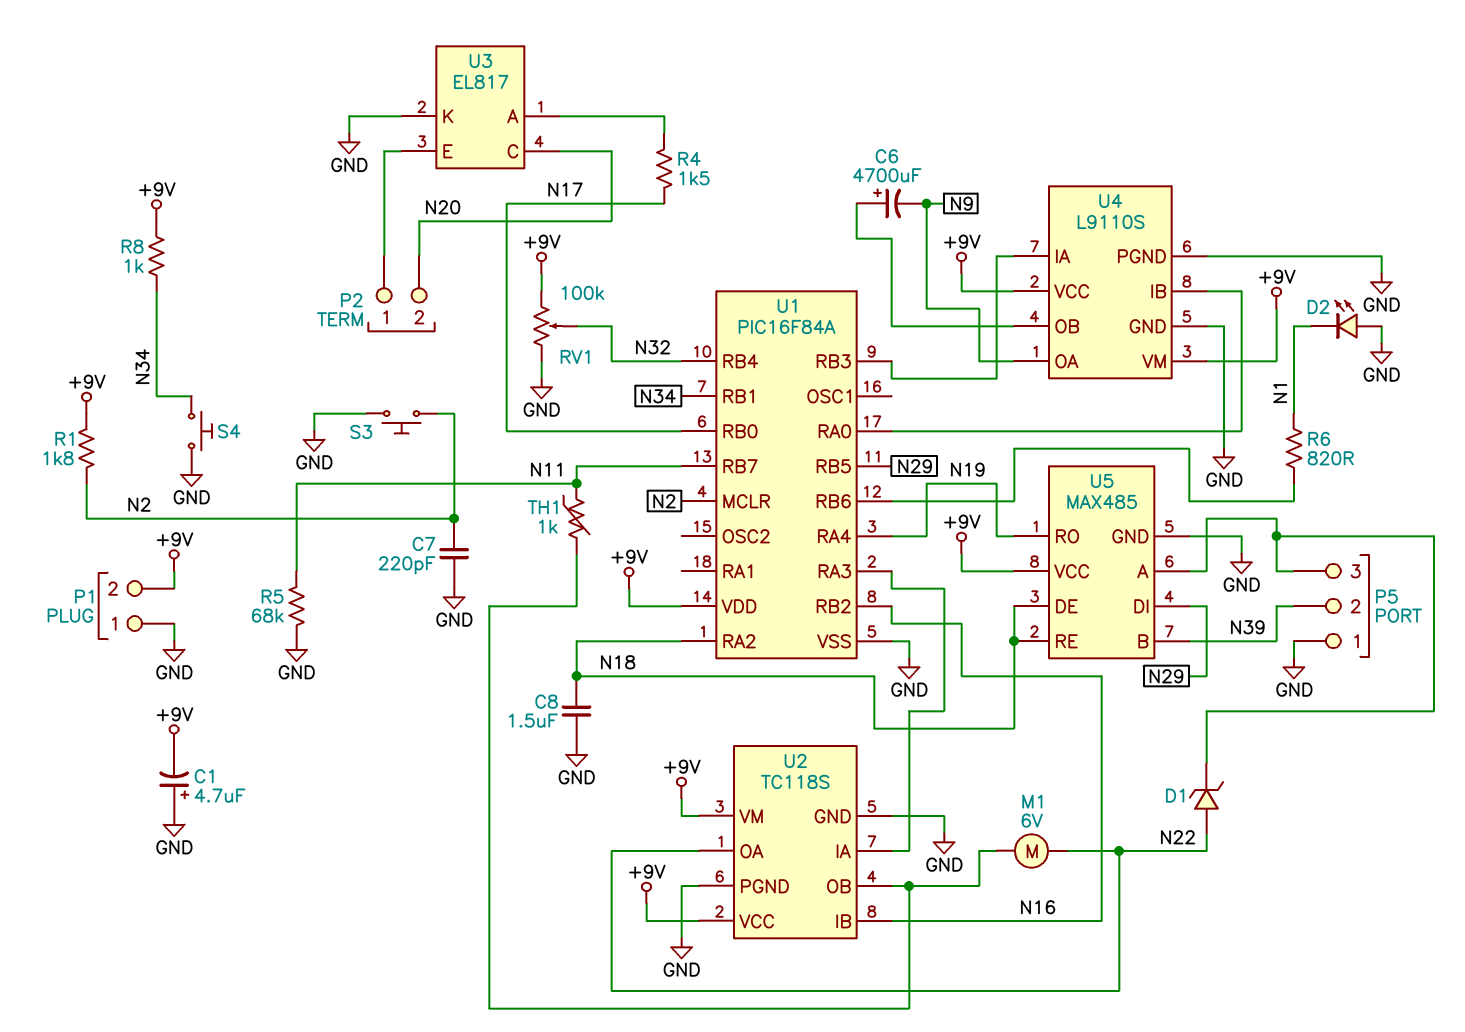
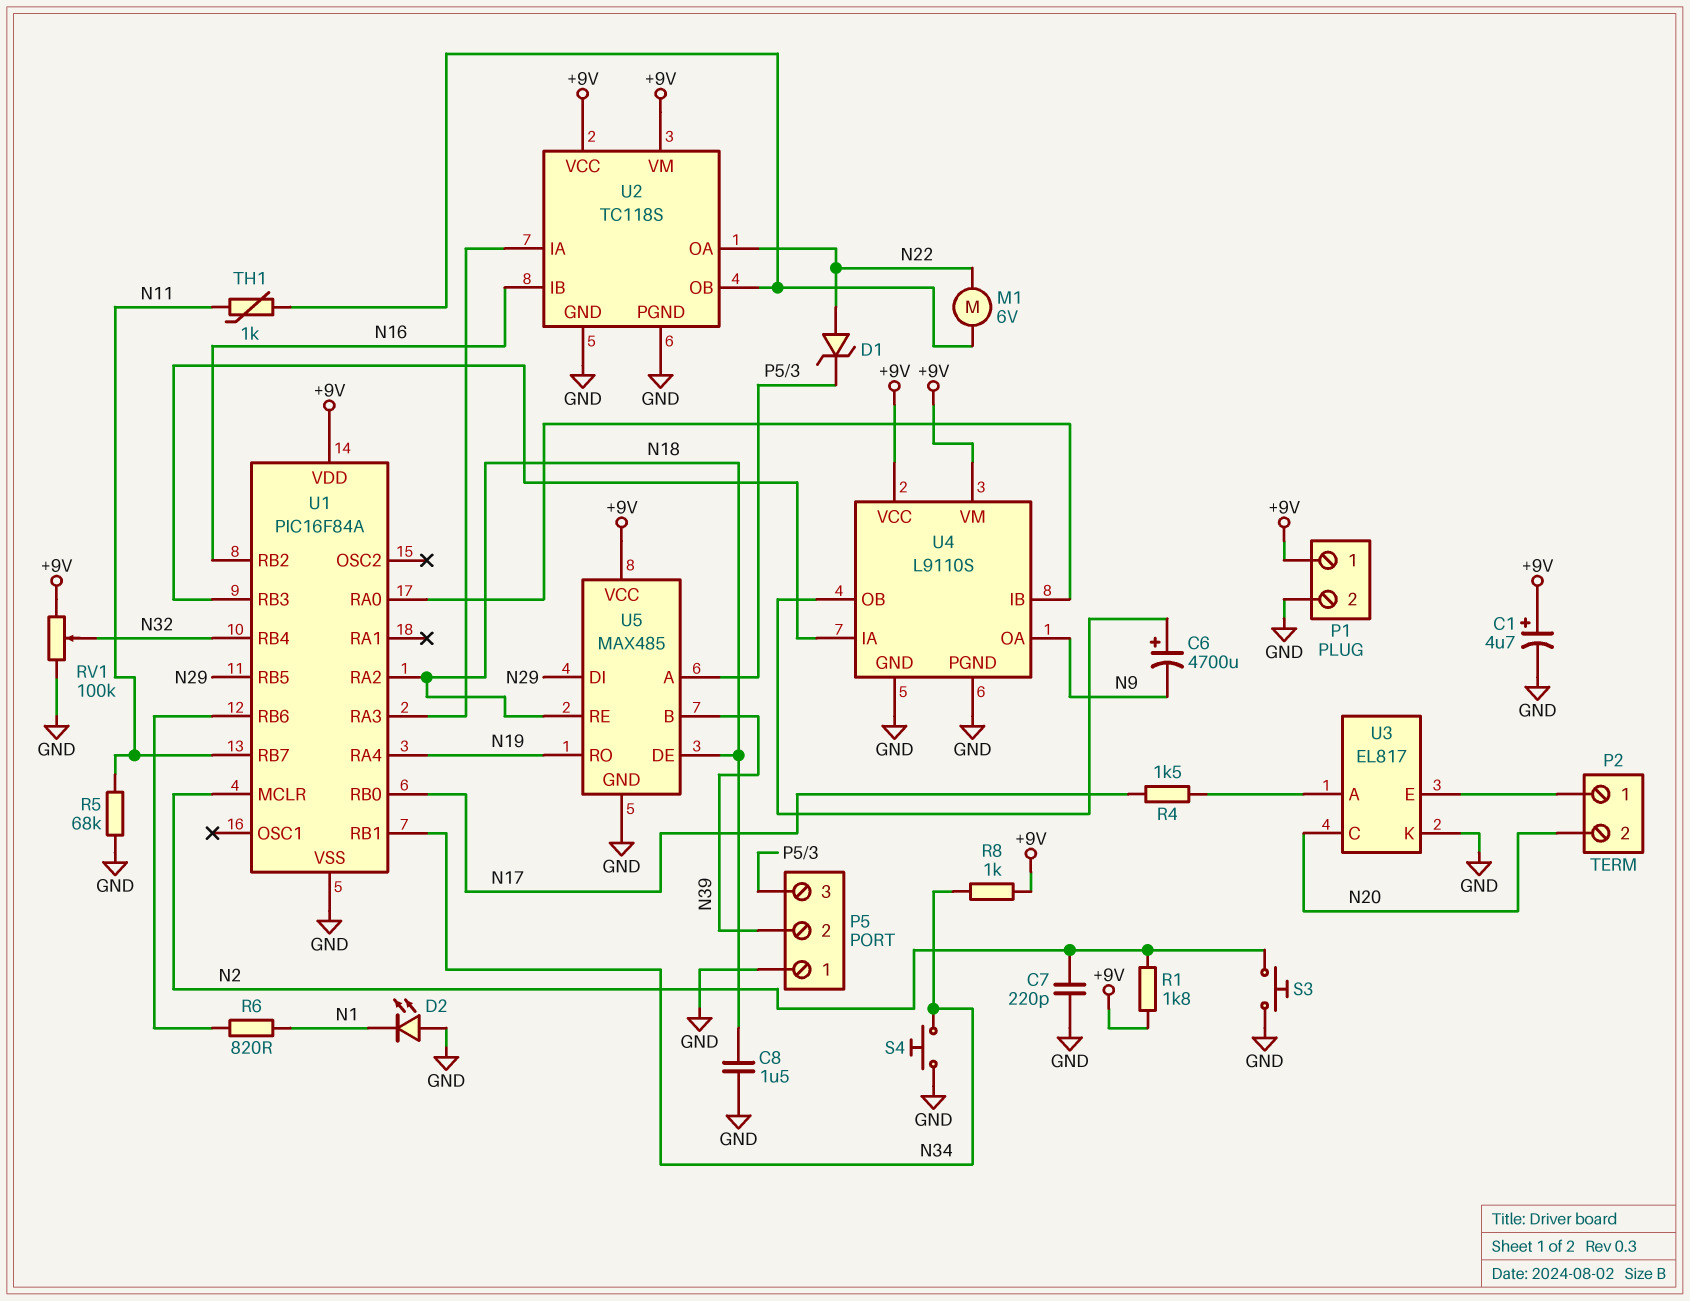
C1: 4.7uF (plus GND, minus +9V) -> 4.7uF (plus +9V, minus GND)
P1 pin 1: GND -> +9V
P1 pin 2: +9V -> GND

